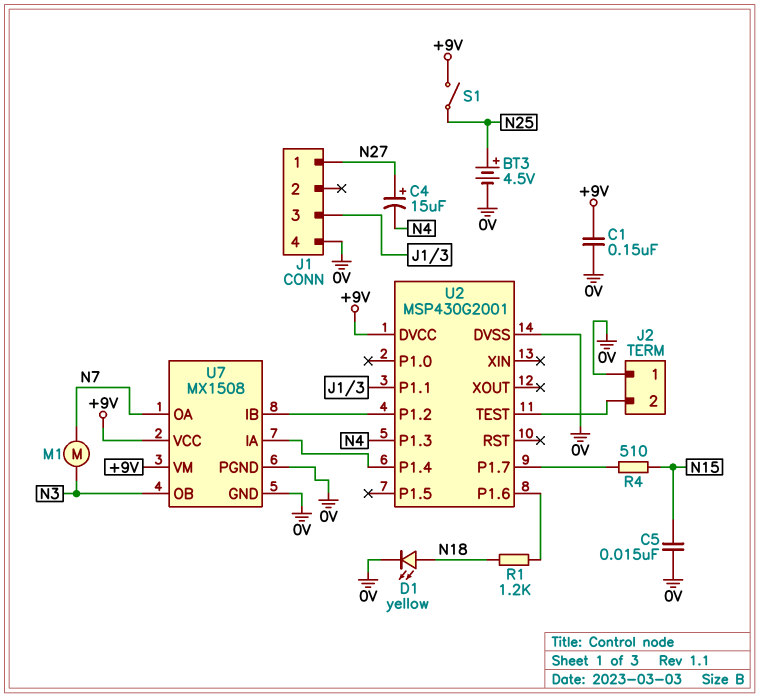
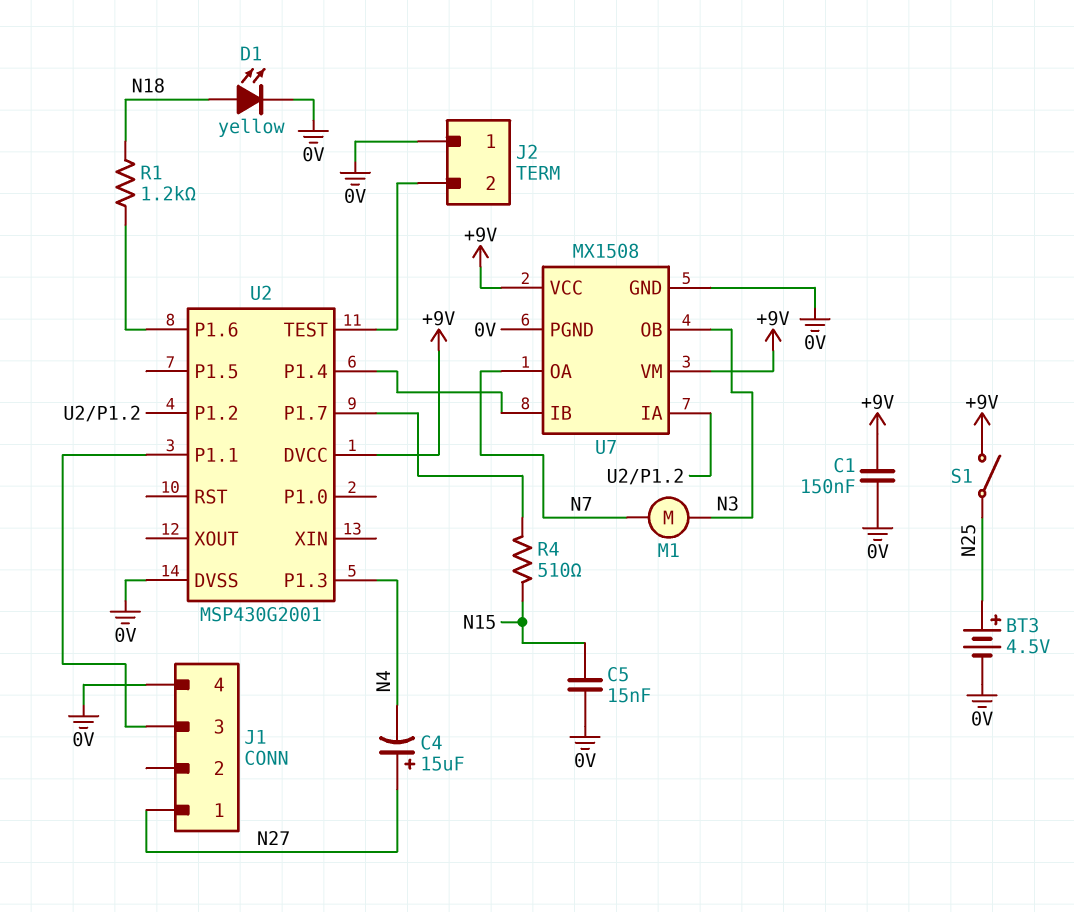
U7 pin IA: U2/P1.4 -> U2/P1.2
U7 pin IB: U2/P1.2 -> U2/P1.4

